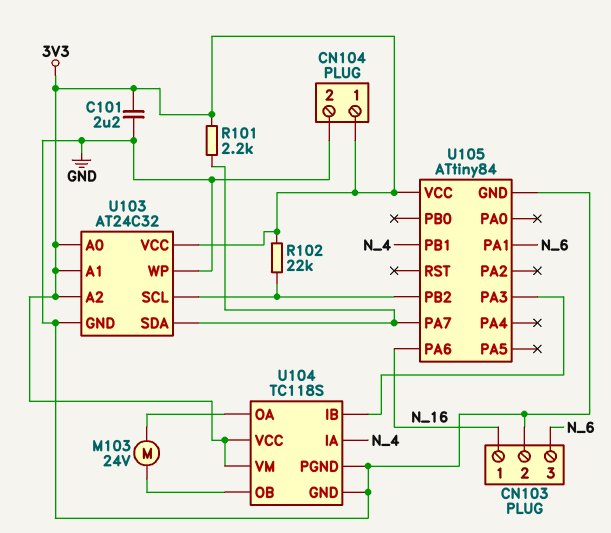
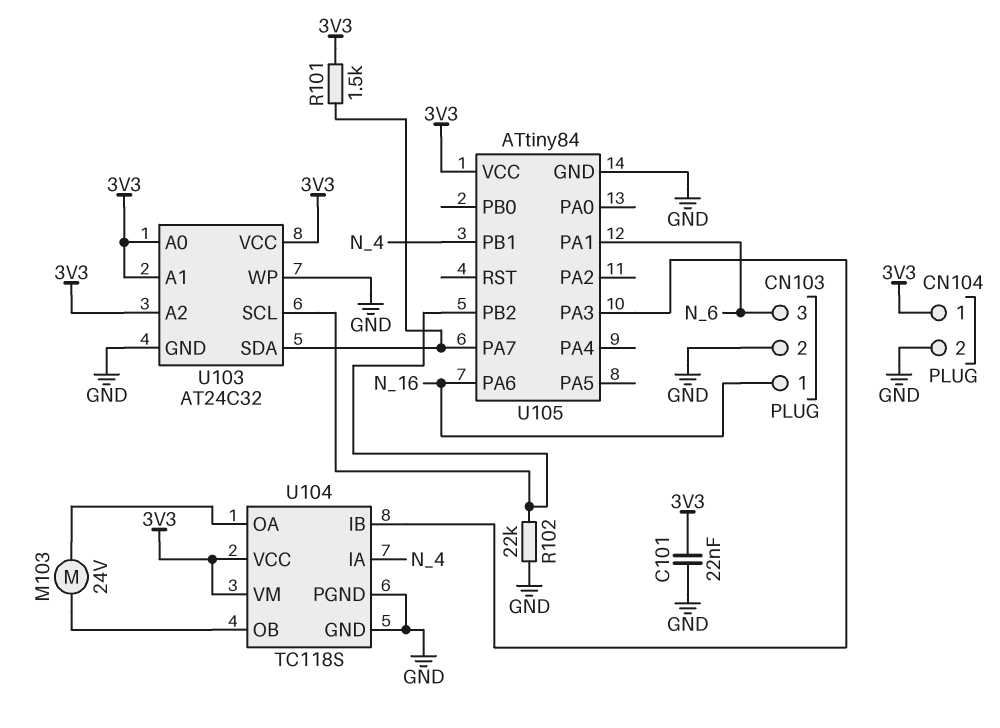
C101: 2.2uF (3V3, GND) -> 22nF (3V3, GND)
R101: 2.2k (3V3, U103/SDA) -> 1.5k (3V3, U103/SDA)
R102: 22k (3V3, U103/SCL) -> 22k (GND, U103/SCL)

